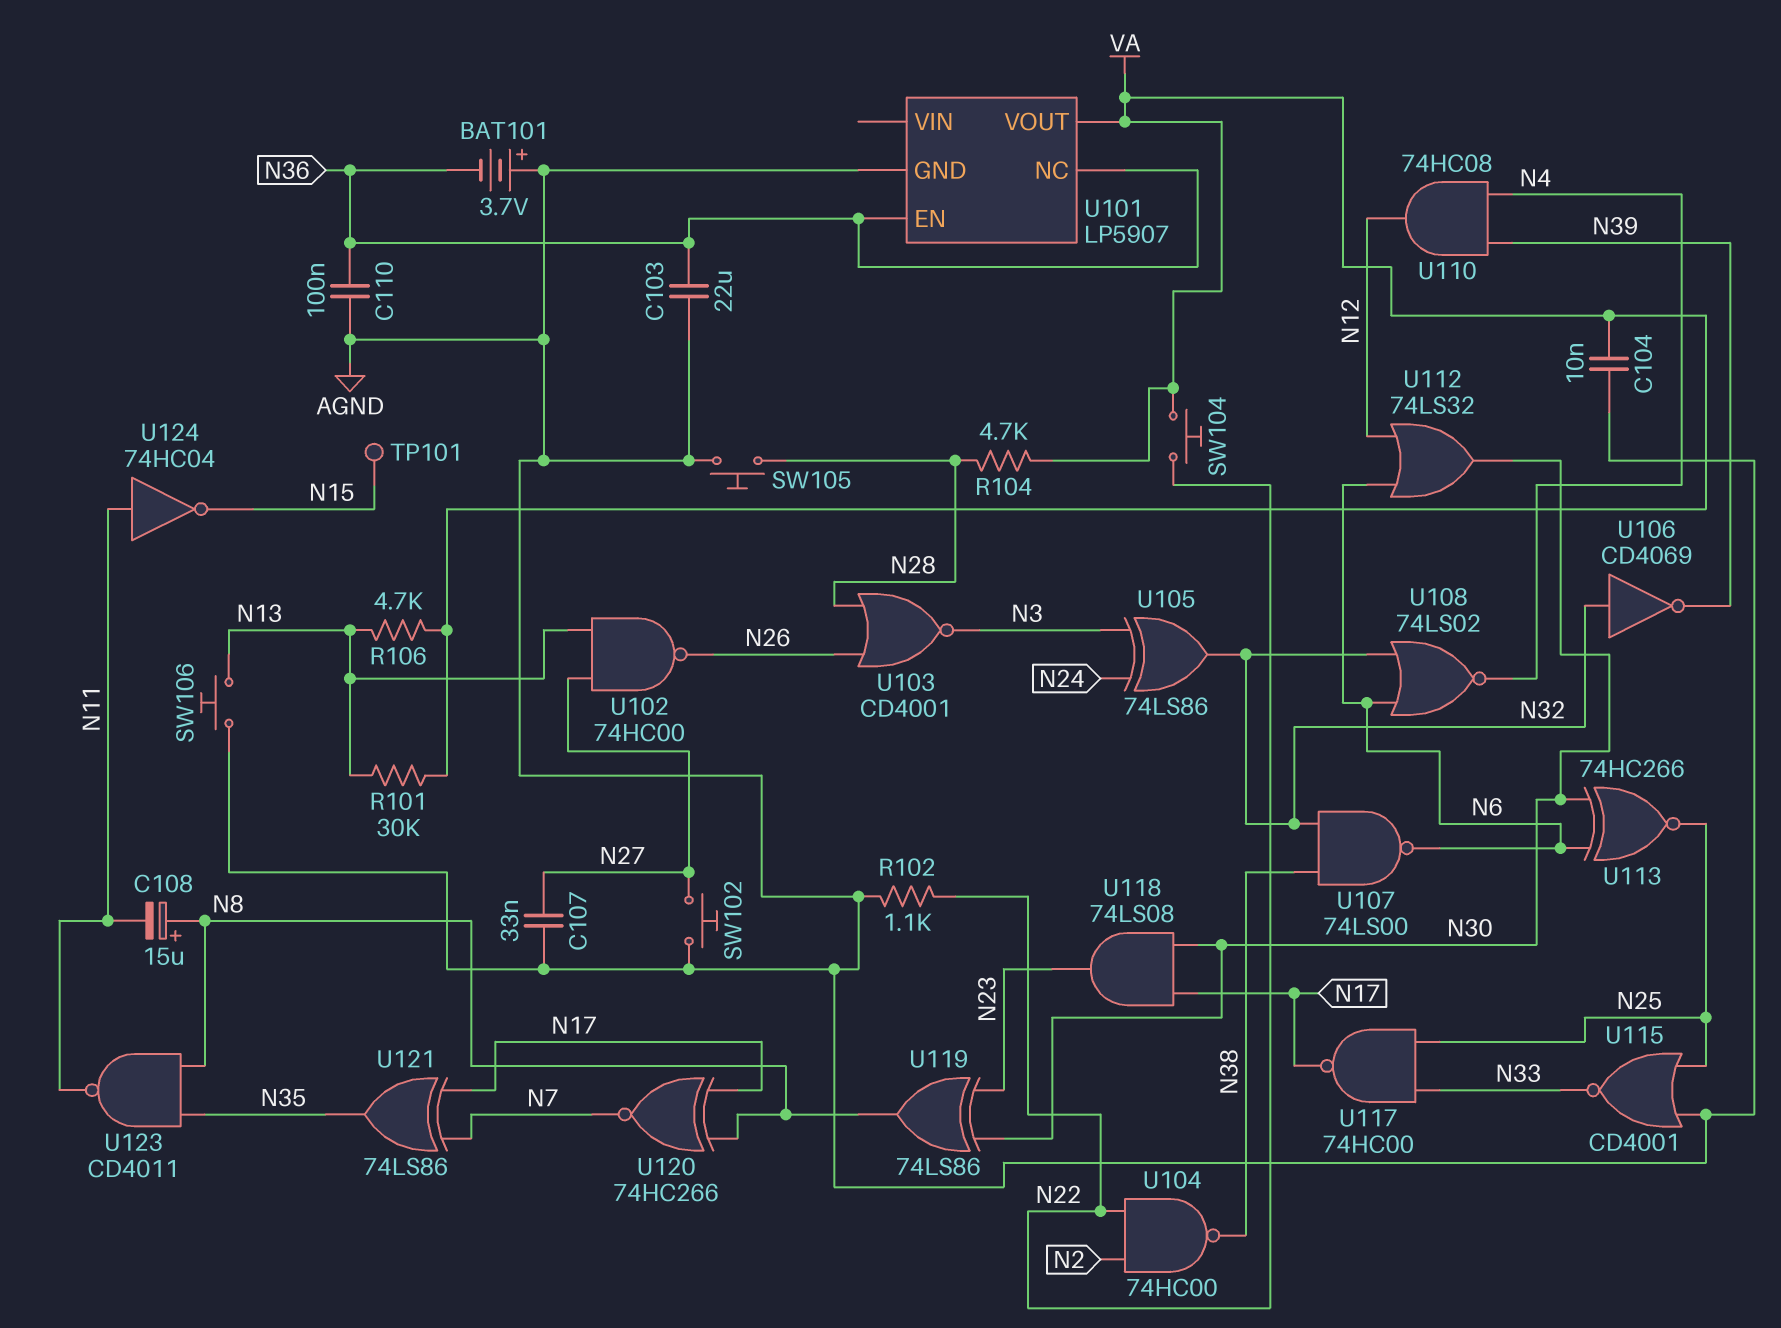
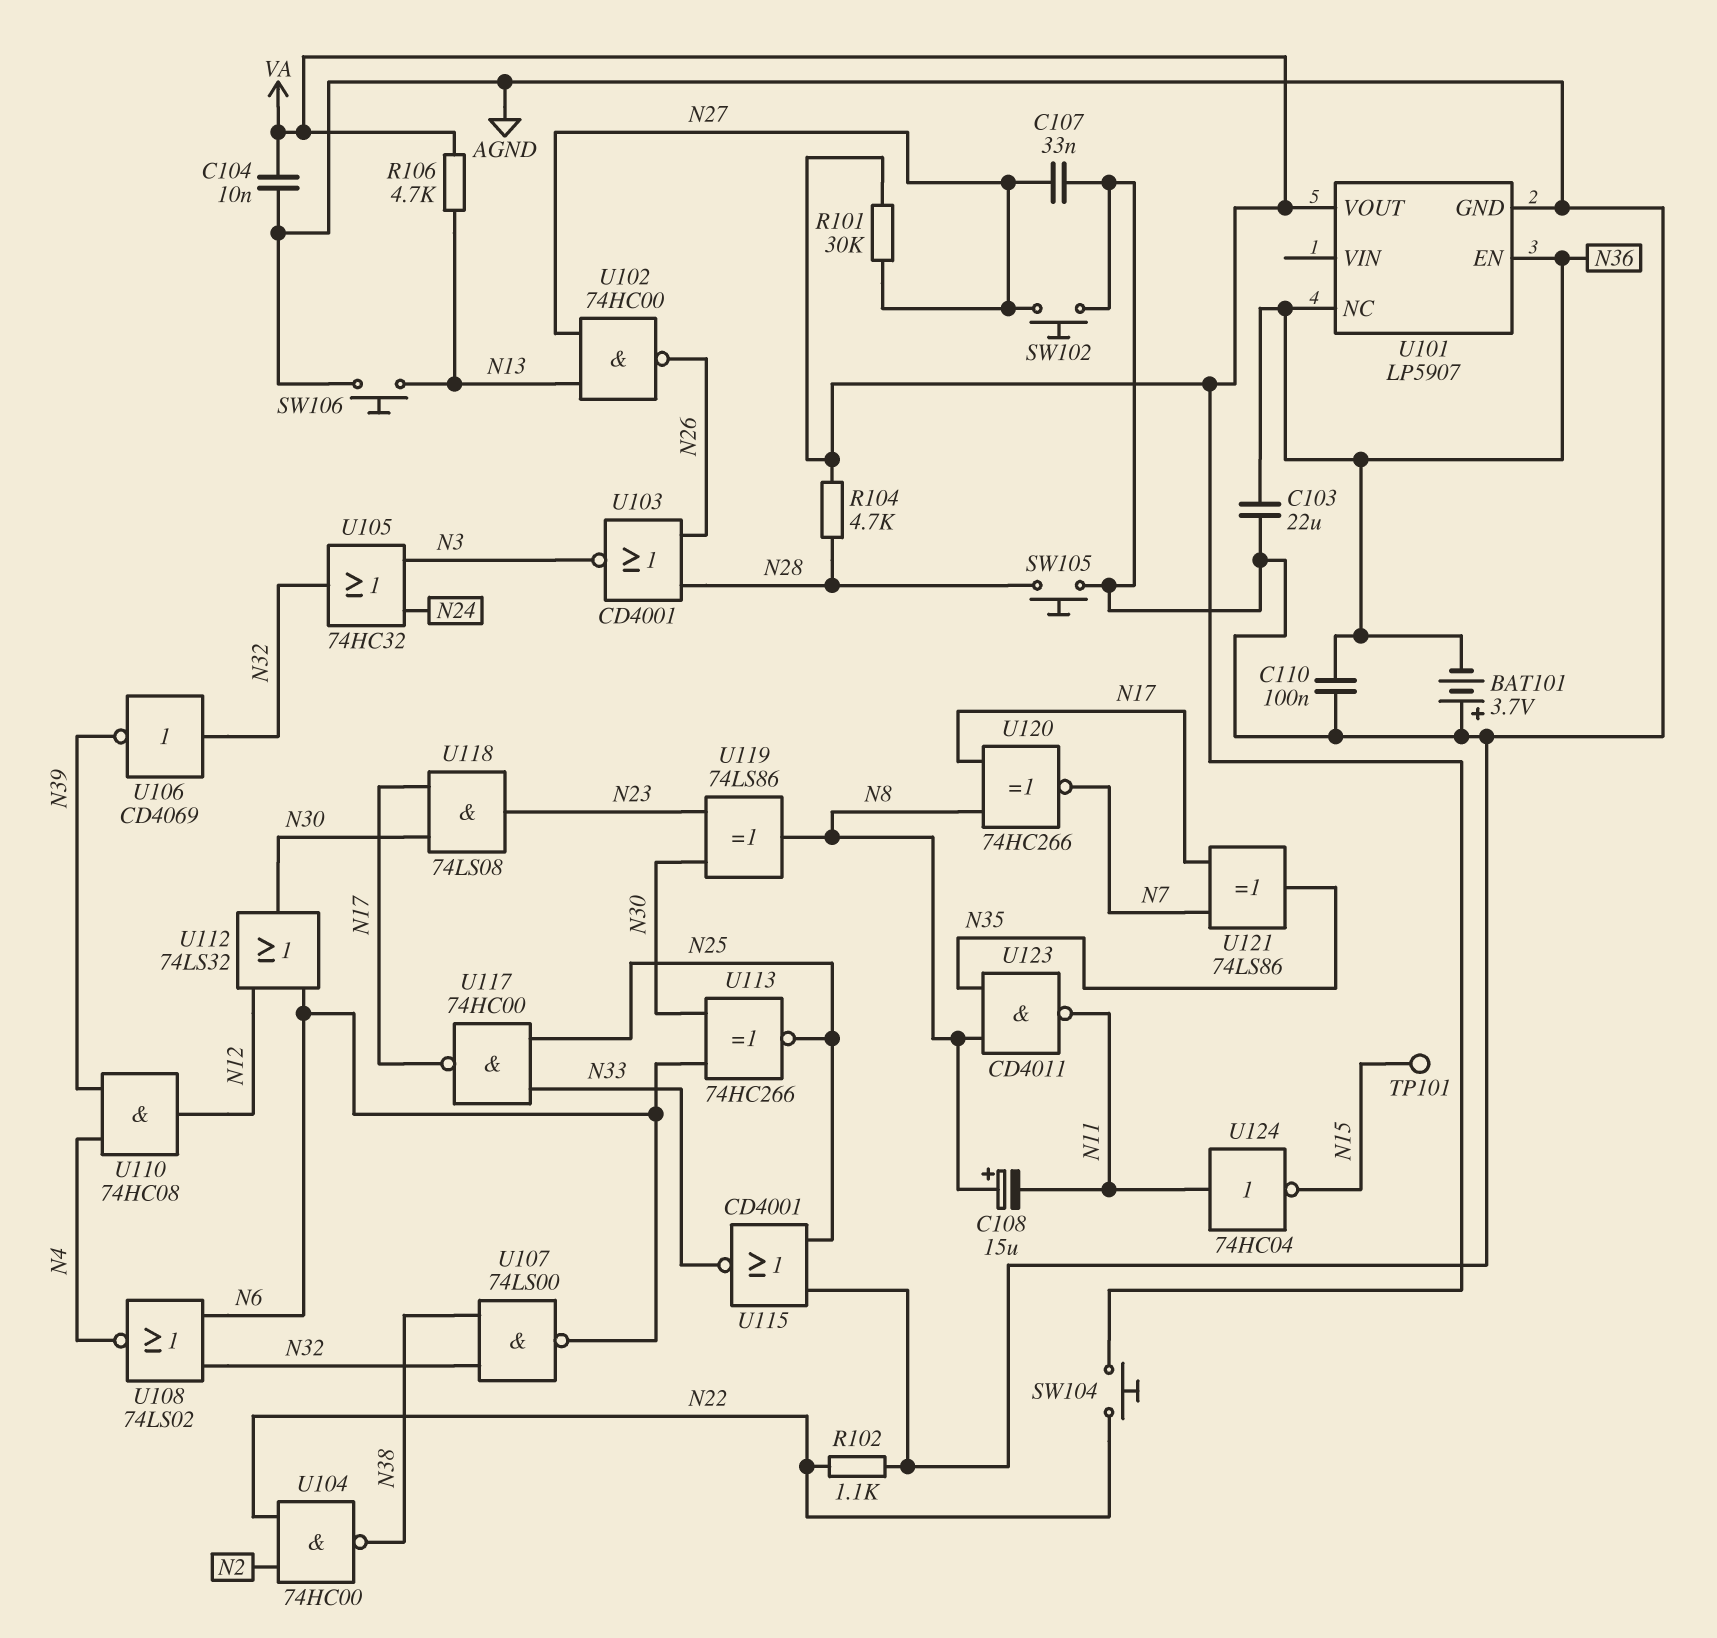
R101: 30k (N13, VA) -> 30k (N27, VA)
U105: XOR 74LS86 (in N3, in N24, out N32) -> OR 74HC32 (in N3, in N24, out N32)

